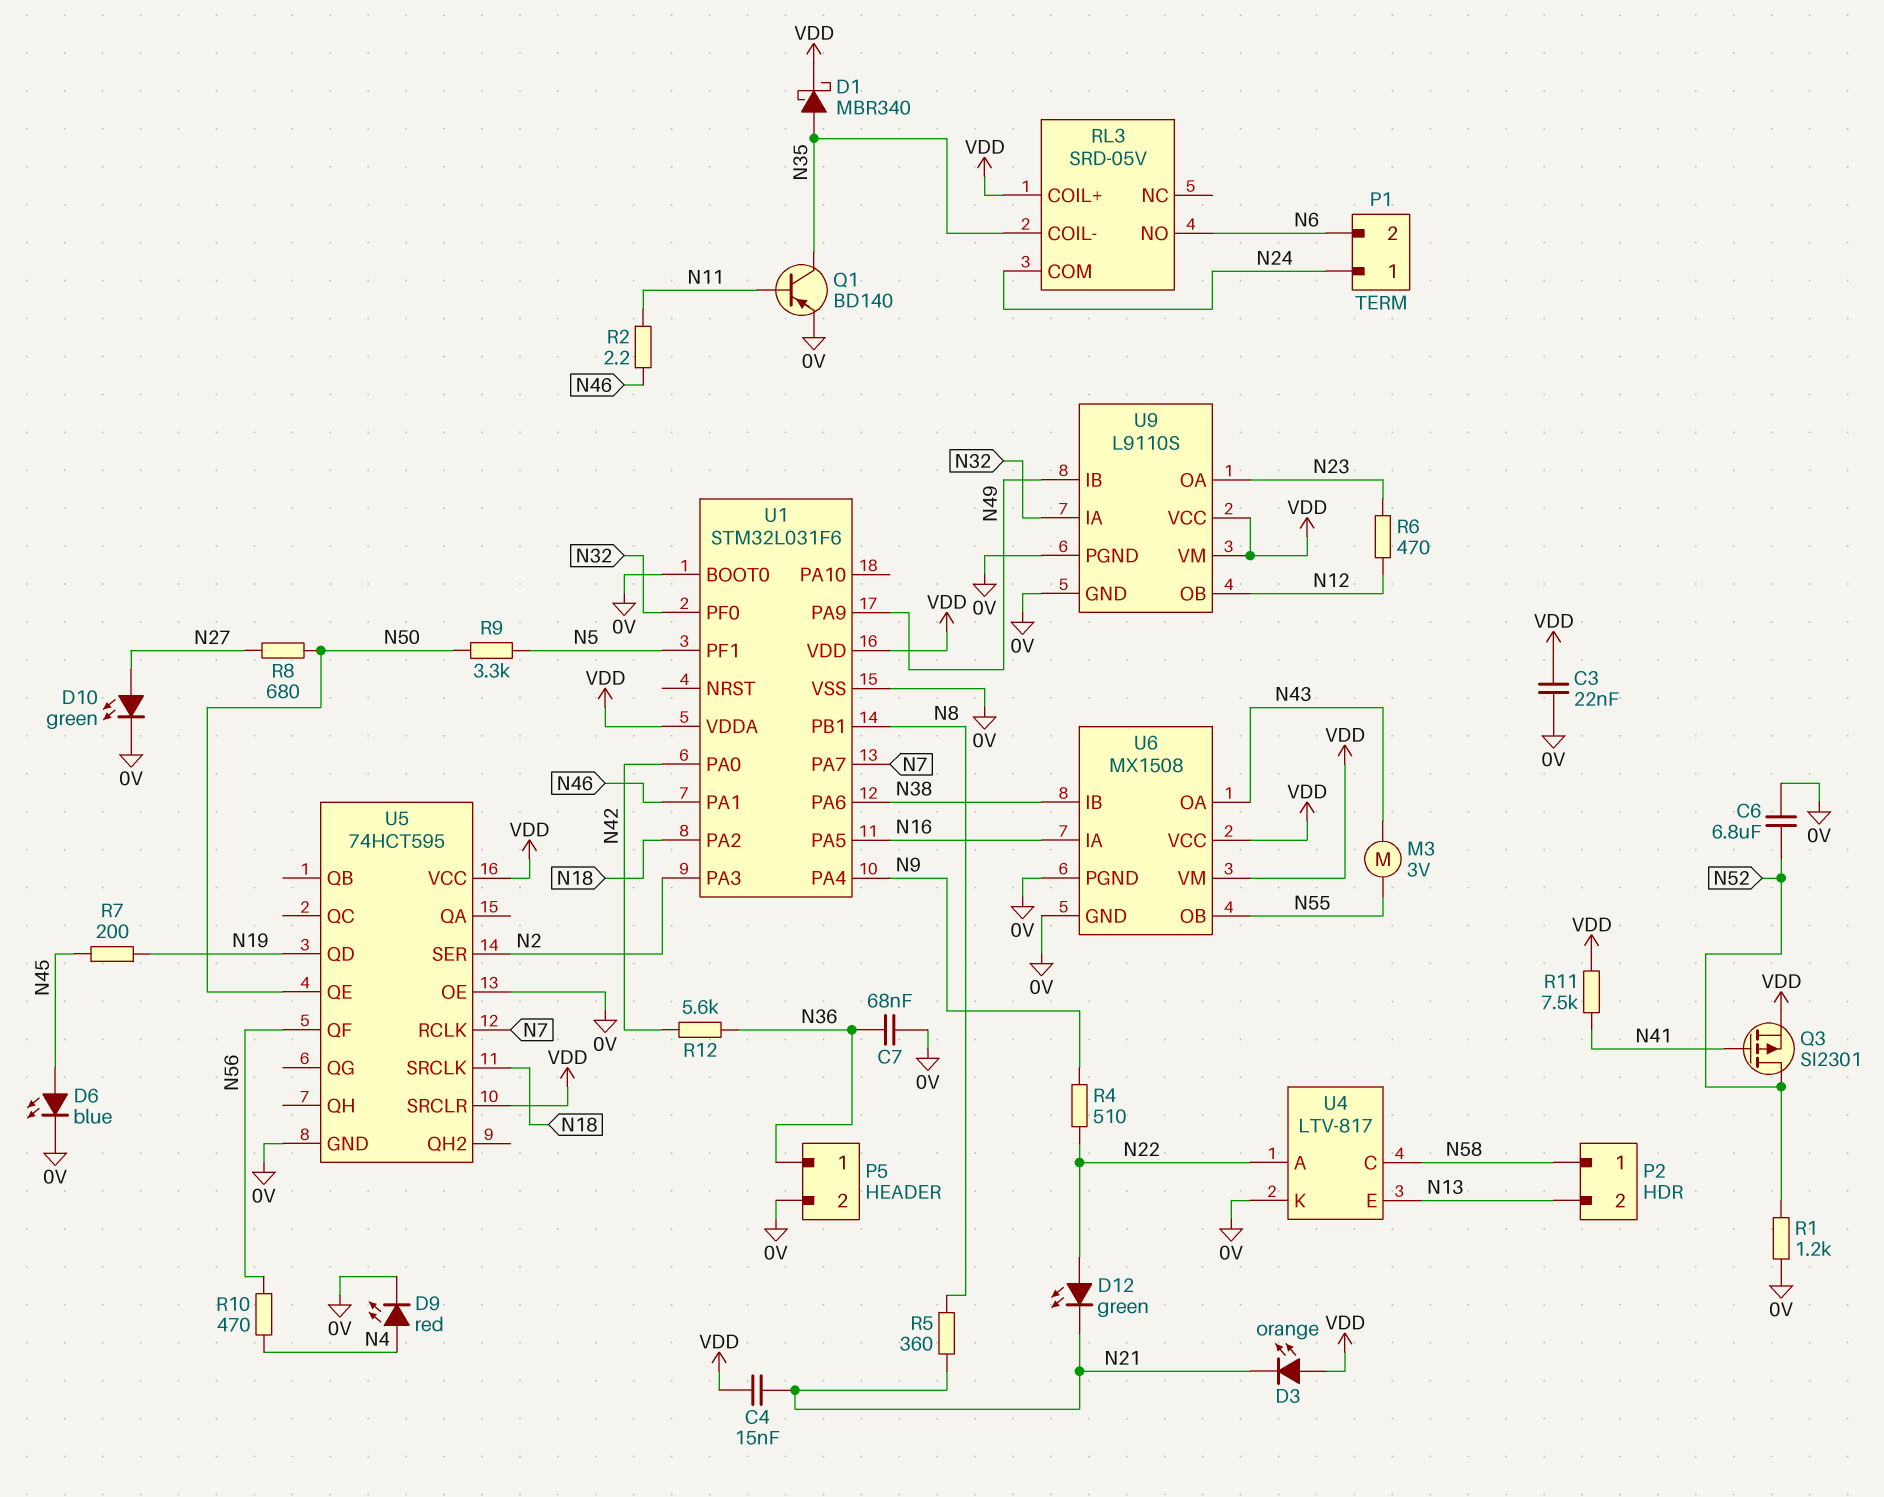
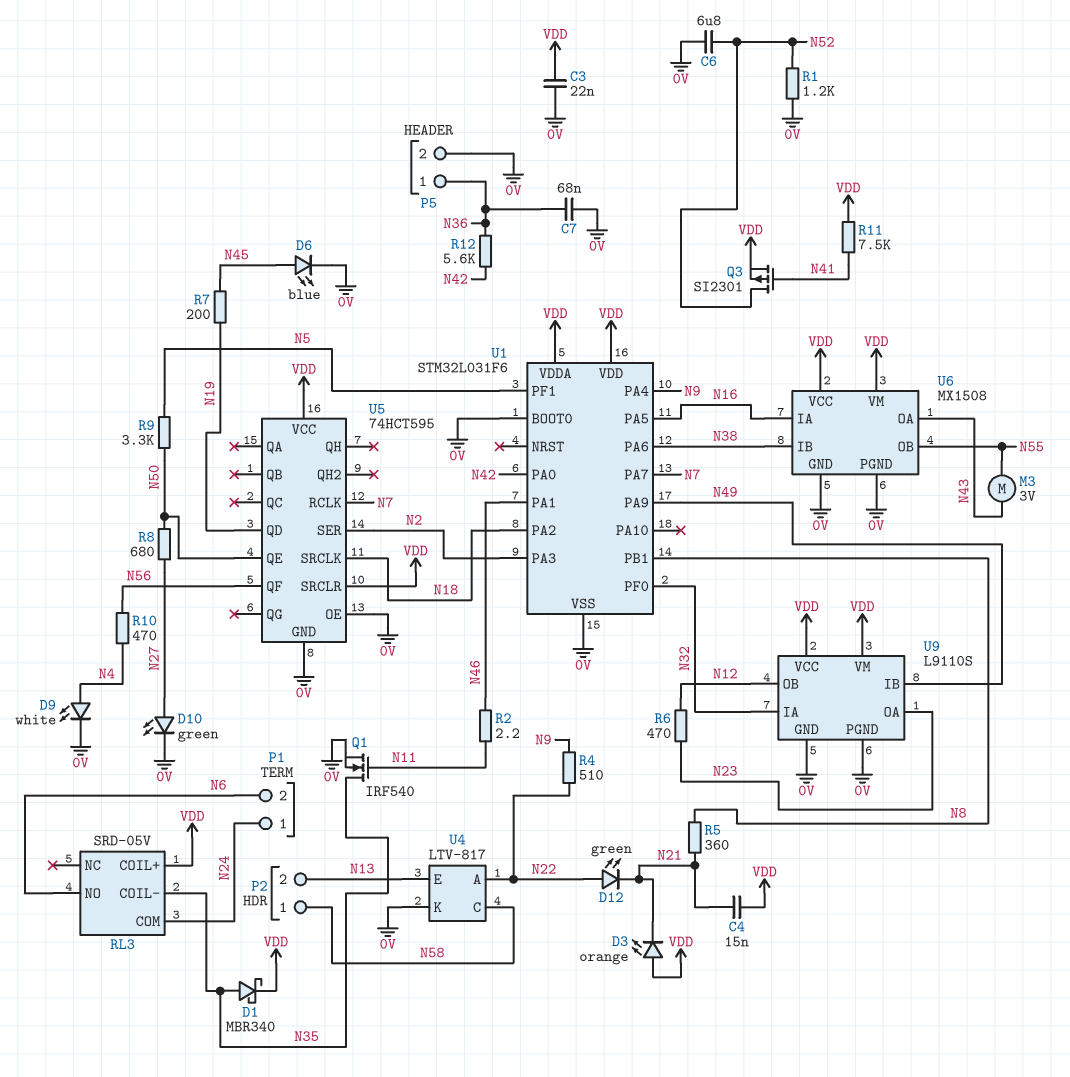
D9: LED red (A N4, K 0V) -> LED white (A N4, K 0V)
Q1: PNP BD140 (B N11, C N35, E 0V) -> NMOS IRF540 (G N11, D N35, S 0V)

